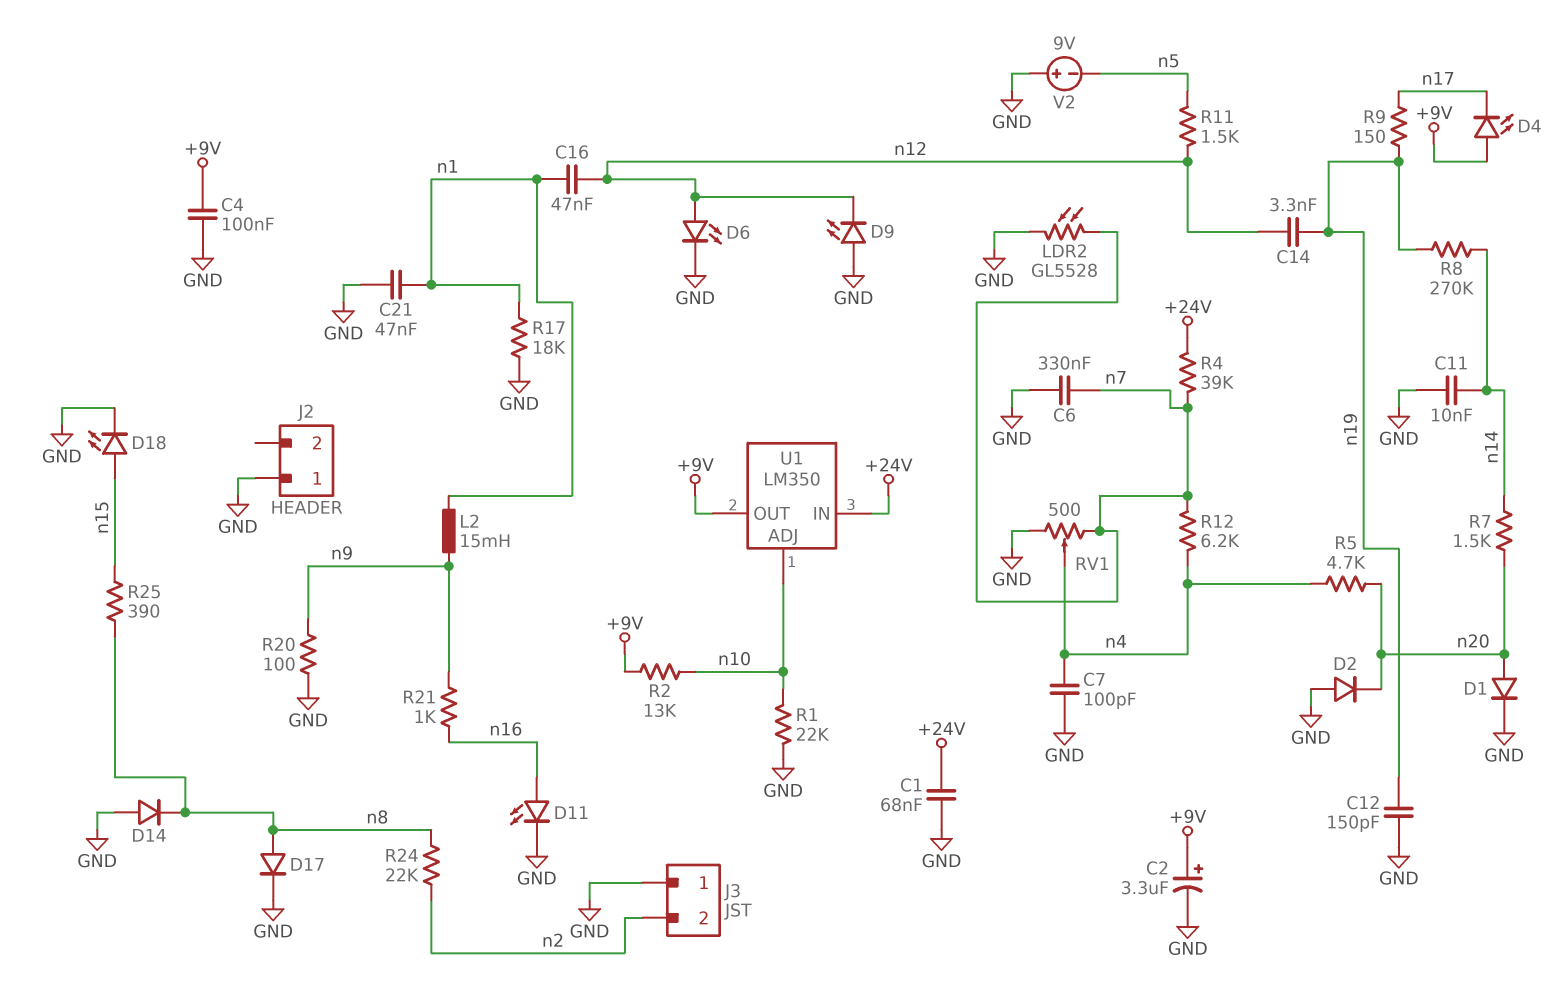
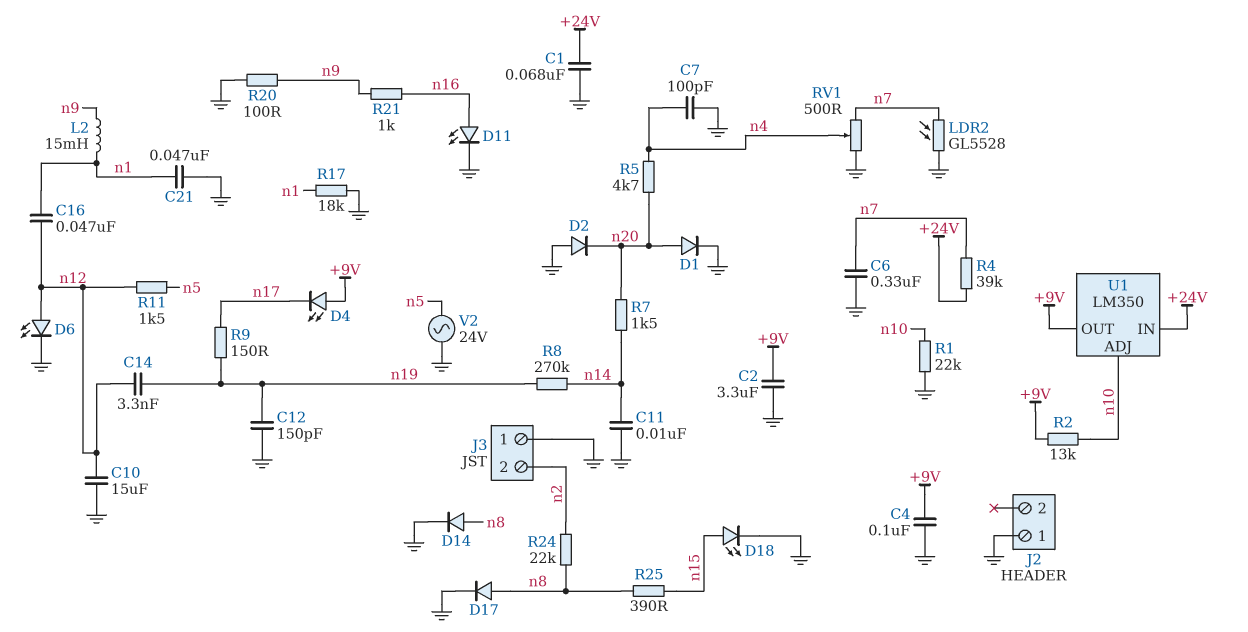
C2: 3.3uF (plus +9V, minus GND) -> 3.3uF (+9V, GND)
C10: none -> 15uF (GND, n12)
D9: LED (A GND, K n12) -> none
D14: diode (A GND, K n8) -> diode (A n8, K GND)
R12: 6.2k (n4, n7) -> none
V2: 9V (plus GND, minus n5) -> AC 24V (GND, n5)

